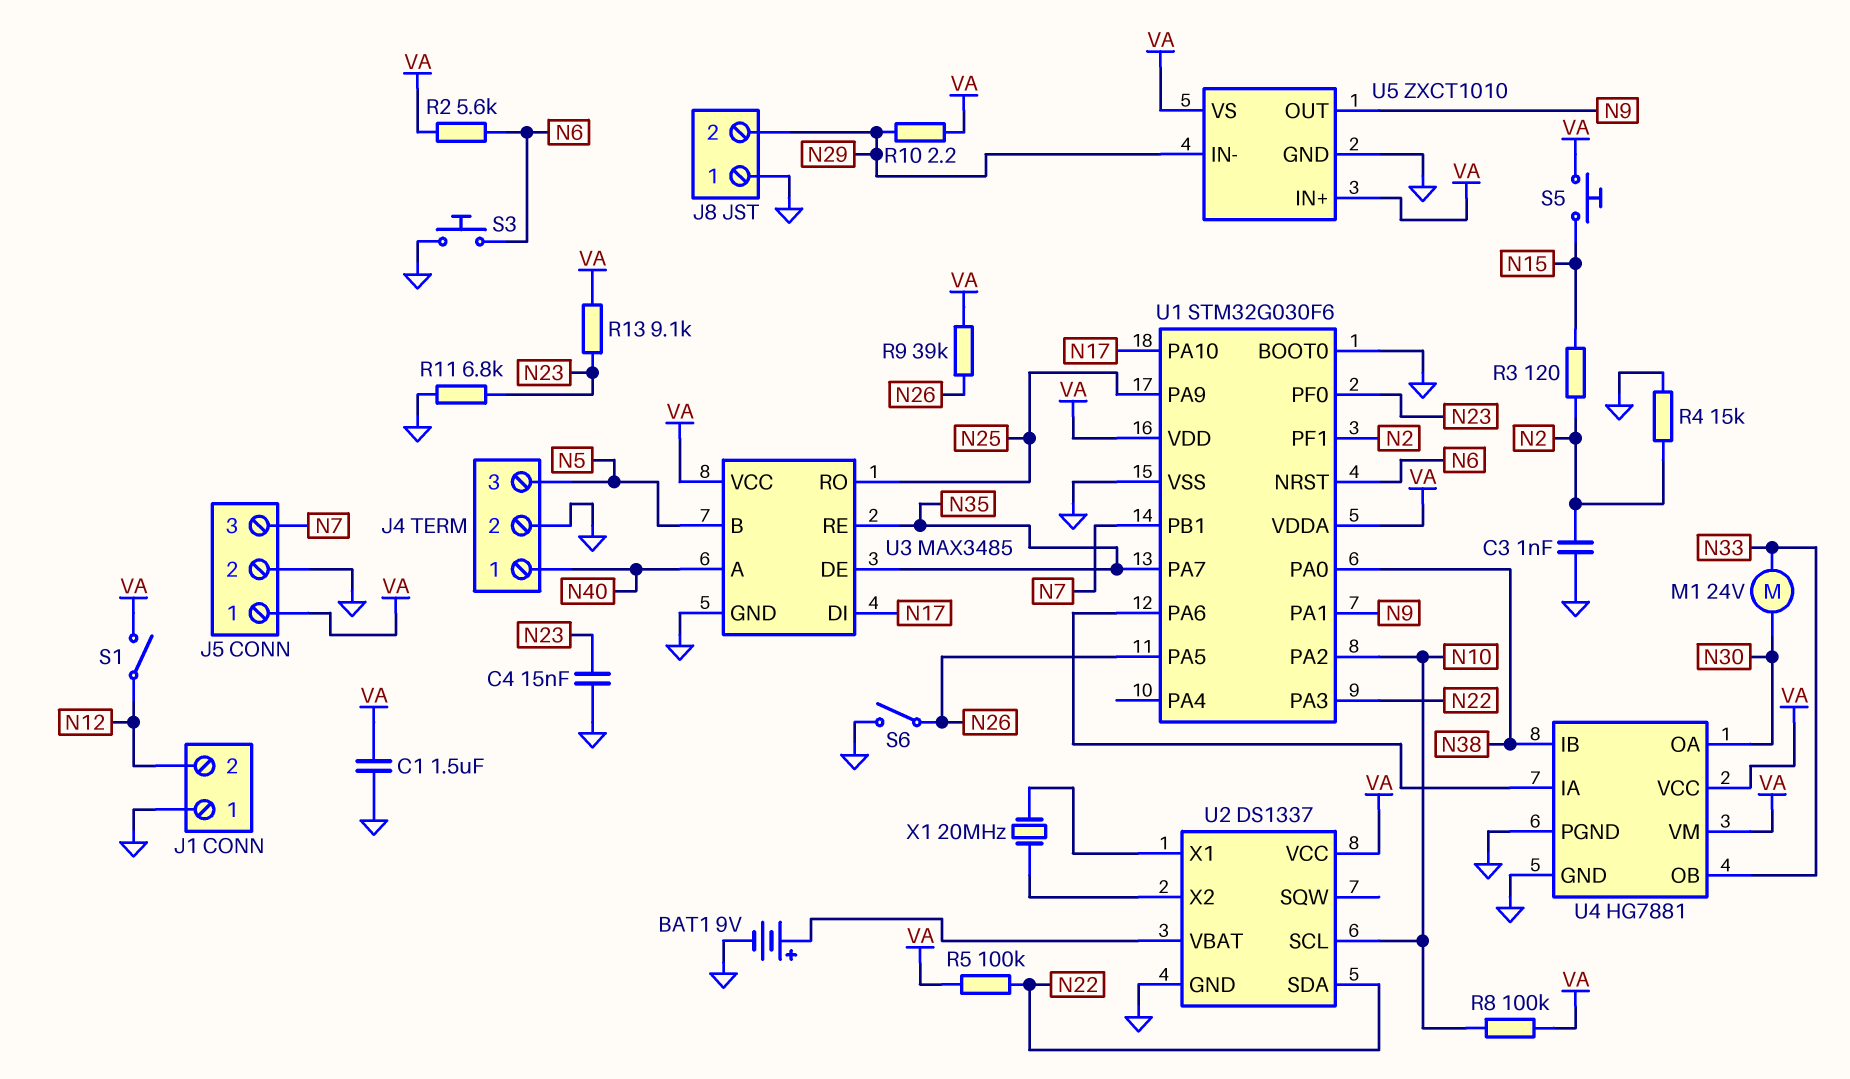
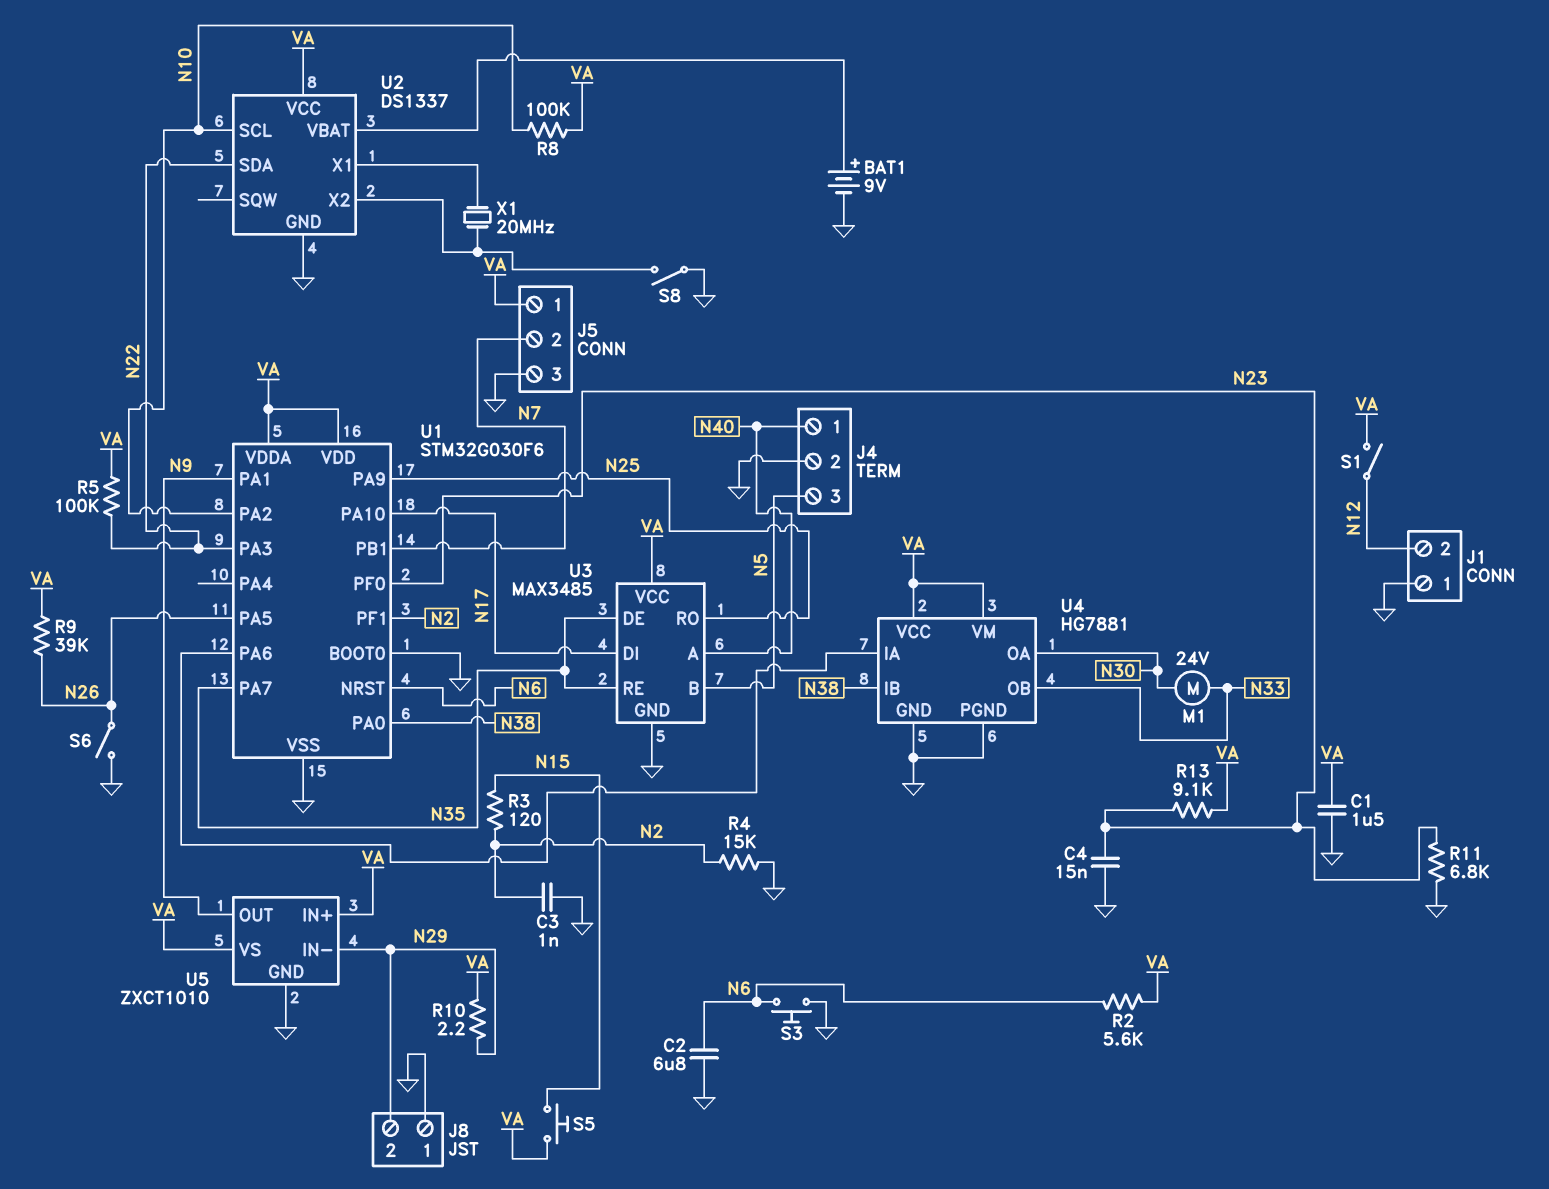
C2: none -> 6.8uF (GND, N6)
J5 pin 2: GND -> N7
J5 pin 3: N7 -> GND
S8: none -> switch (GND, U2/X2)

